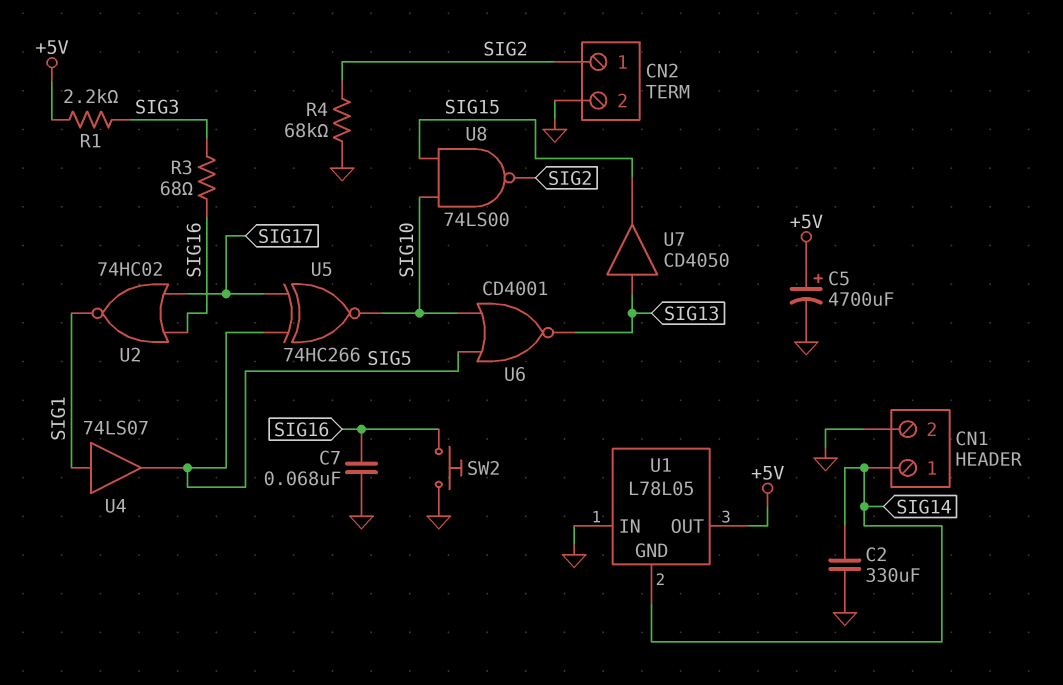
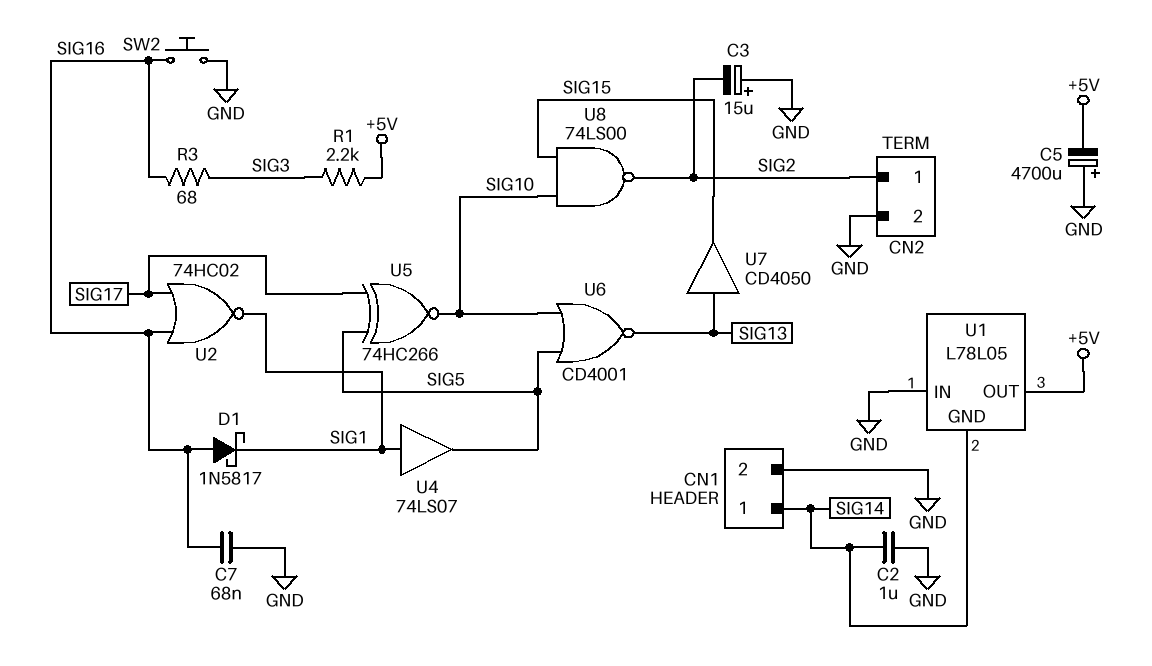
C2: 330uF (GND, SIG14) -> 1uF (GND, SIG14)
C3: none -> 15uF (plus GND, minus SIG2)
C5: 4700uF (plus +5V, minus GND) -> 4700uF (plus GND, minus +5V)
D1: none -> schottky 1N5817 (A SIG16, K SIG1)
R4: 68k (GND, SIG2) -> none

